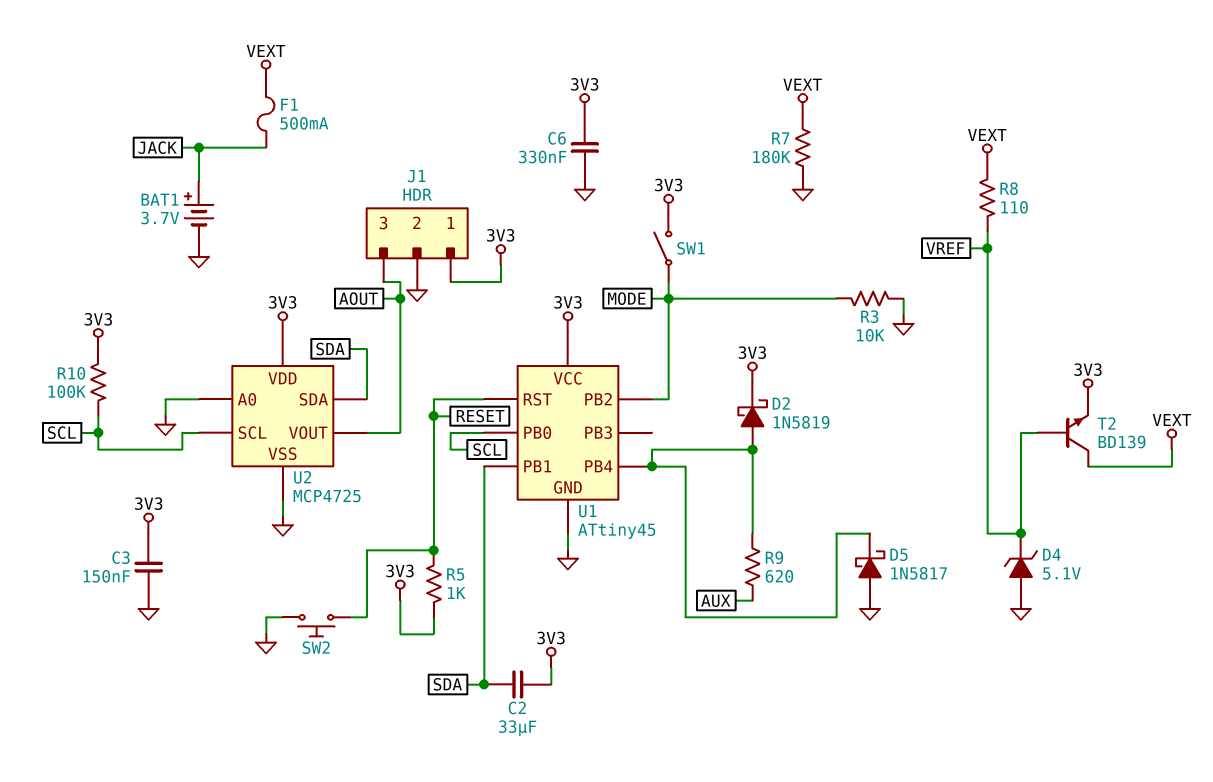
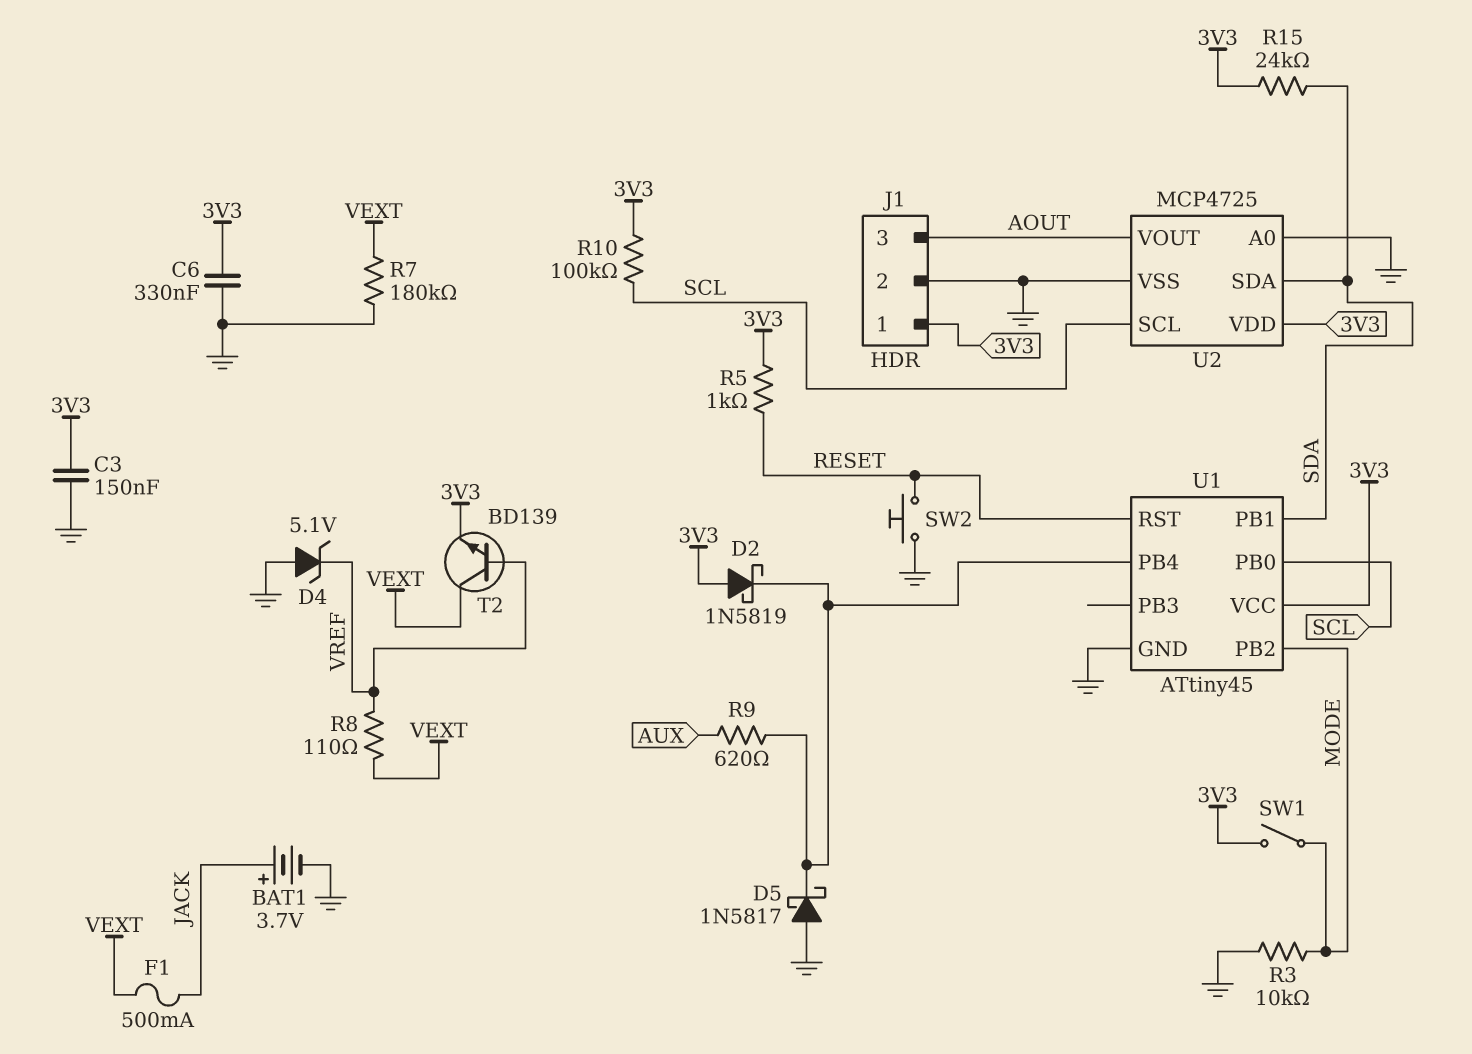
C2: 33uF (3V3, SDA) -> none
D2: schottky 1N5819 (A U1/PB4, K 3V3) -> schottky 1N5819 (A 3V3, K U1/PB4)
R15: none -> 24k (3V3, SDA)

